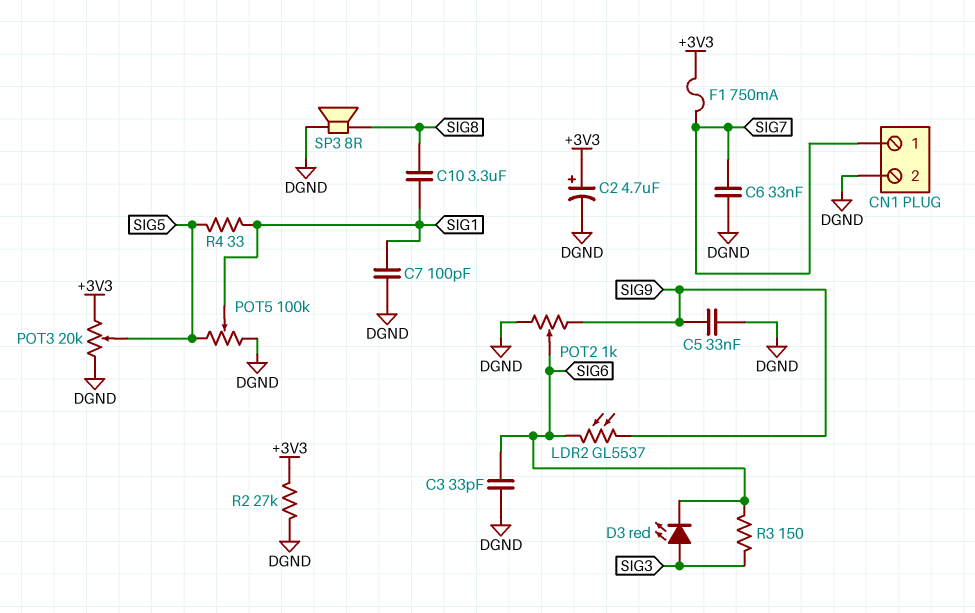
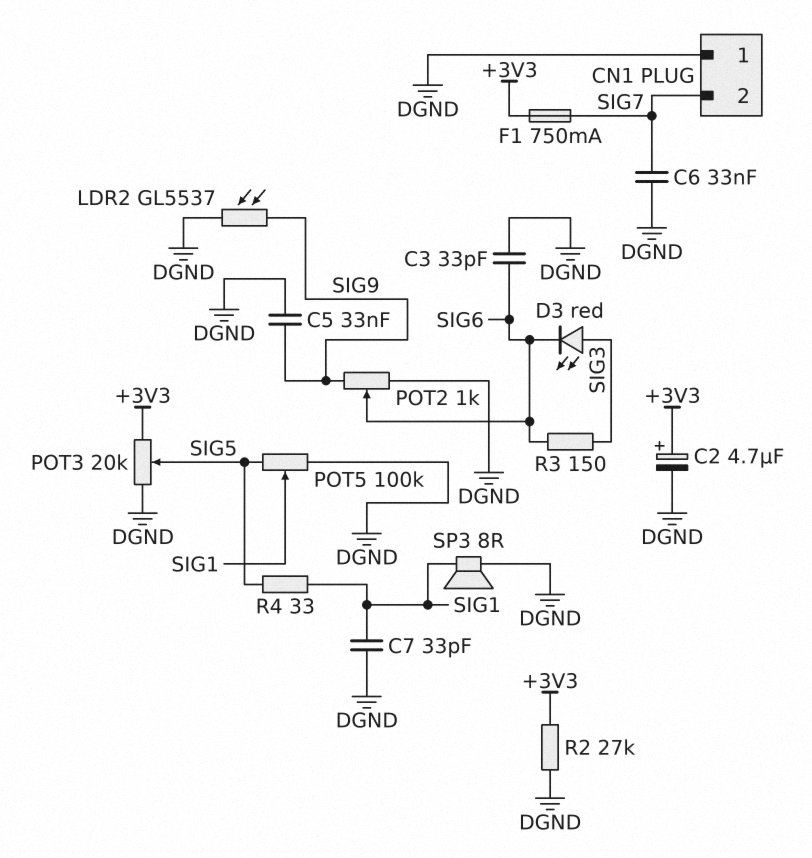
C7: 100pF (DGND, SIG1) -> 33pF (DGND, SIG1)
C10: 3.3uF (SIG1, SIG8) -> none
CN1 pin 1: SIG7 -> DGND
CN1 pin 2: DGND -> SIG7
LDR2: GL5537 (SIG6, SIG9) -> GL5537 (DGND, SIG9)
SP3: speaker 8R (DGND, SIG8) -> speaker 8R (DGND, SIG1)

